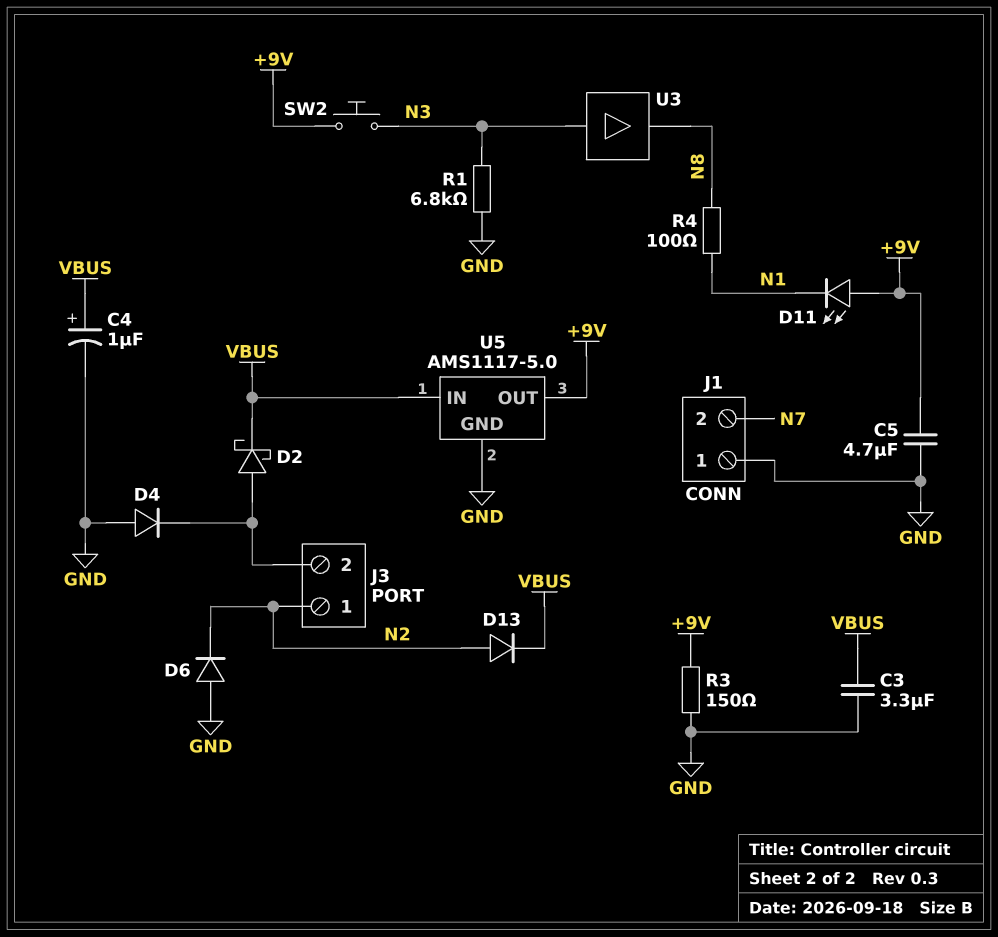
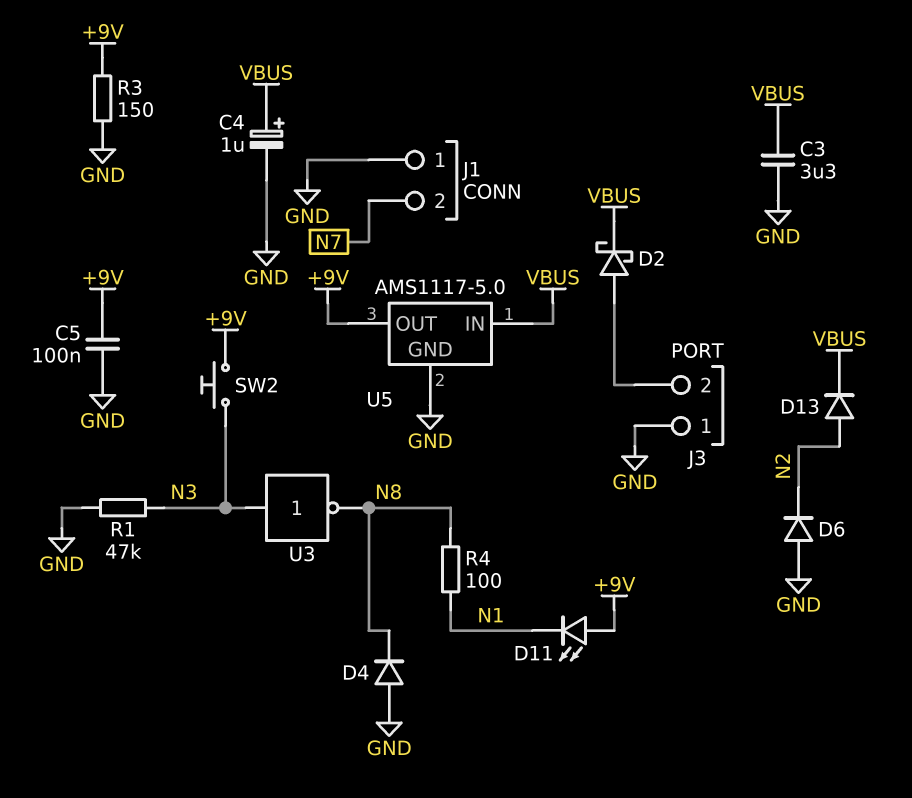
C5: 4.7uF (+9V, GND) -> 100nF (+9V, GND)
D4: diode (A GND, K J3/2) -> diode (A GND, K N8)
J3 pin 1: N2 -> GND
R1: 6.8k (GND, N3) -> 47k (GND, N3)
U3: buffer (in N3, out N8) -> NOT (in N3, out N8)

